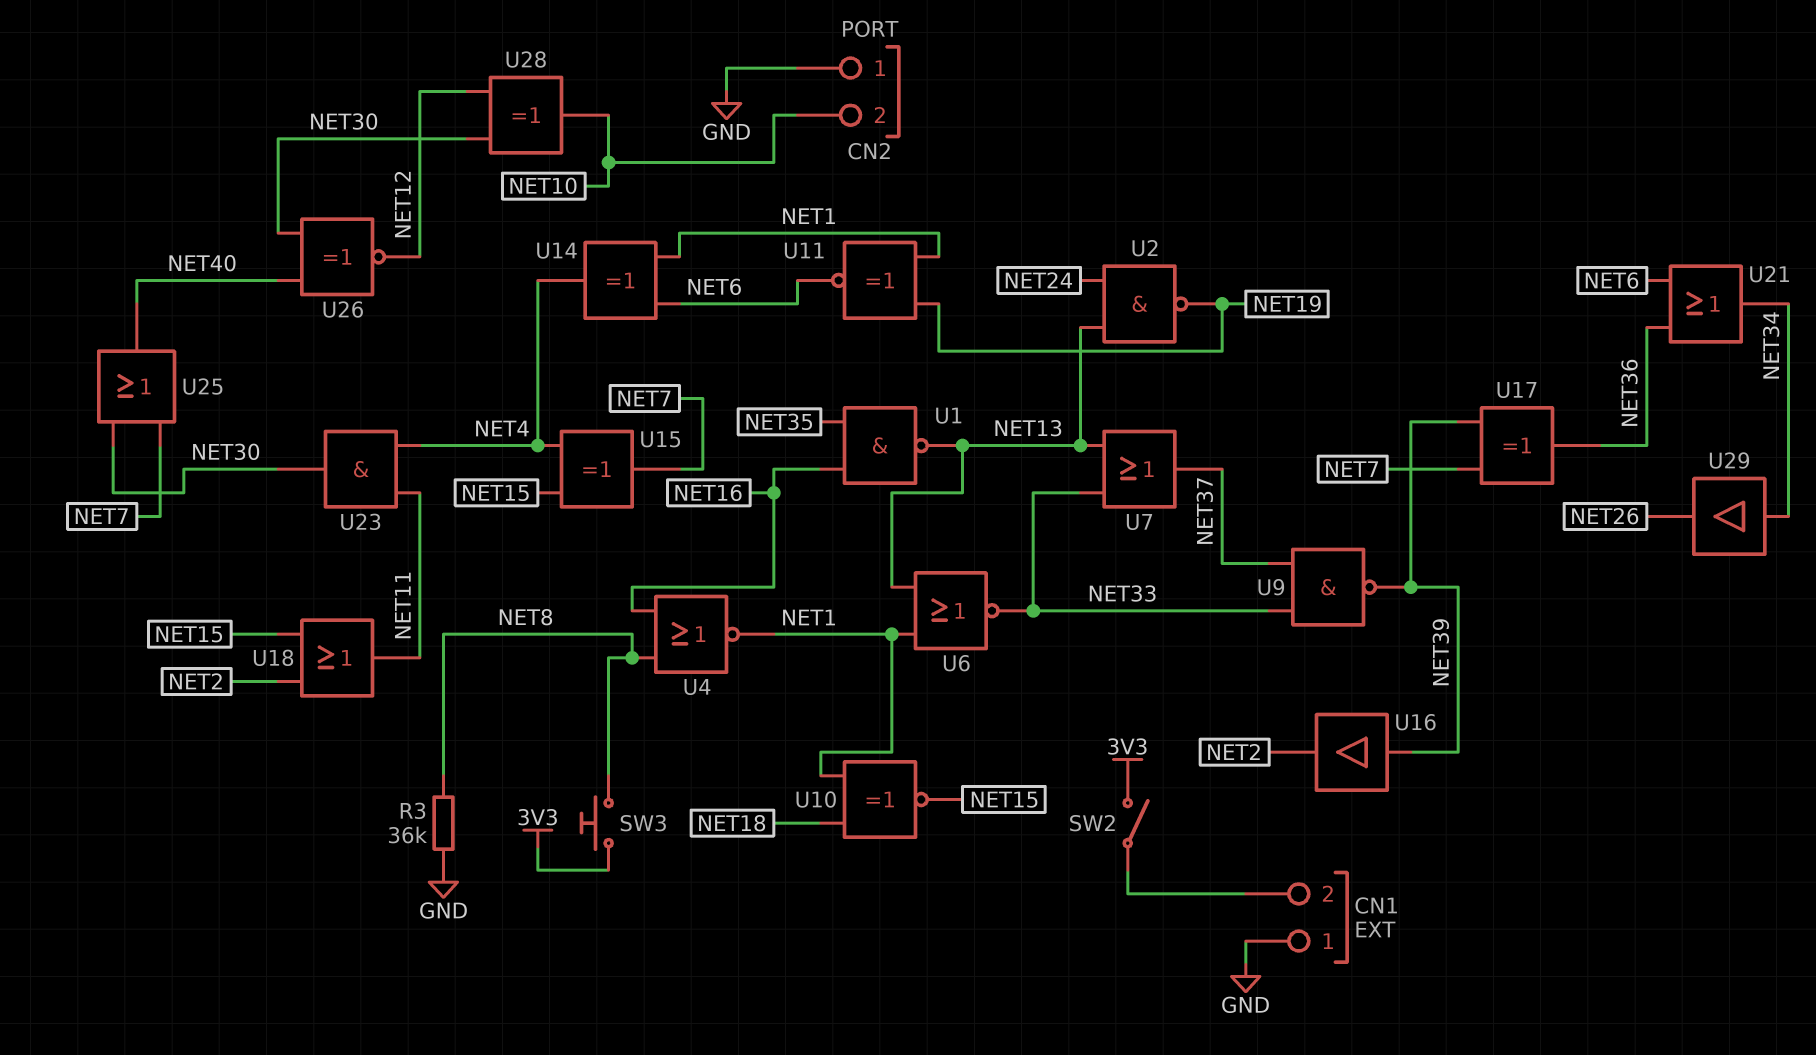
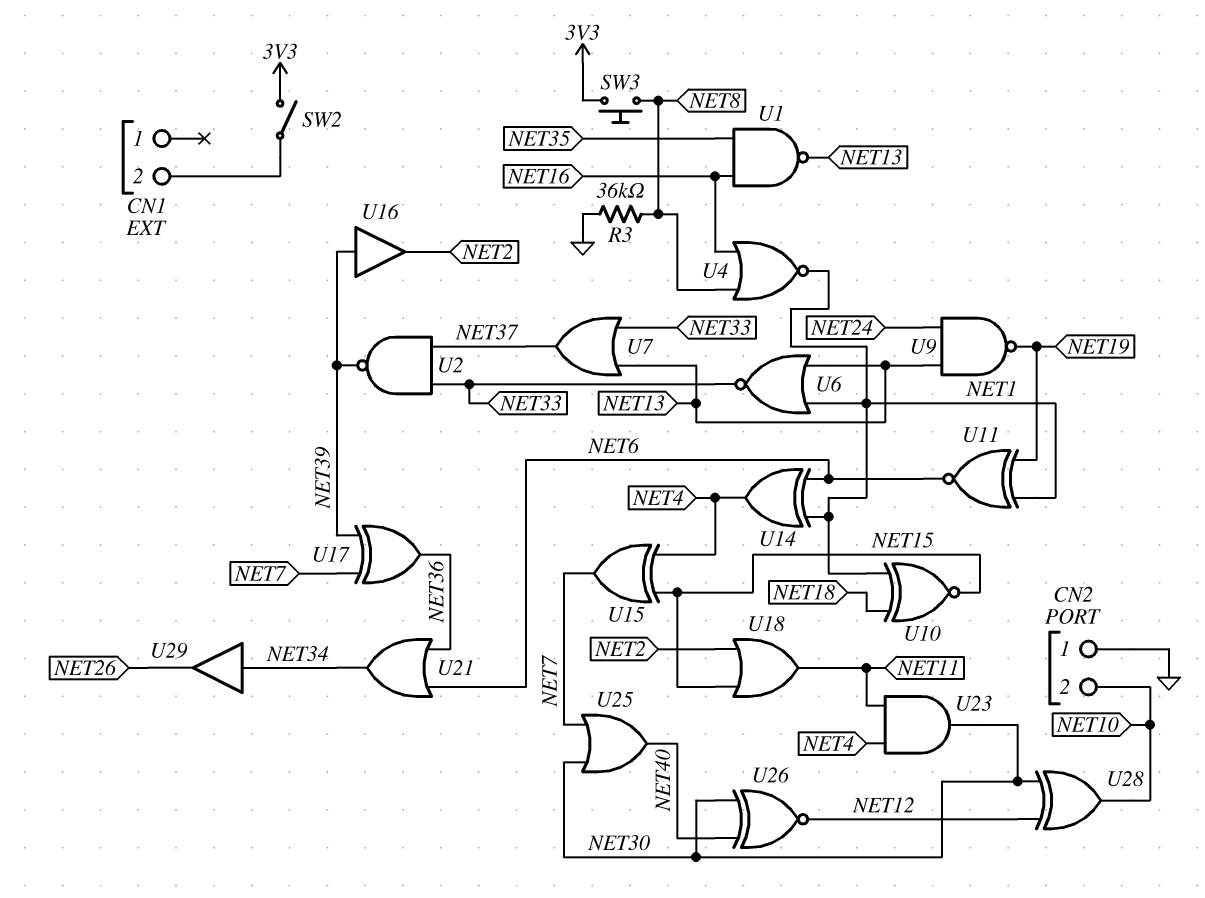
CN1 pin 1: GND -> none
U2: NAND (in NET13, in NET24, out NET19) -> NAND (in NET33, in NET37, out NET39)
U9: NAND (in NET33, in NET37, out NET39) -> NAND (in NET13, in NET24, out NET19)

